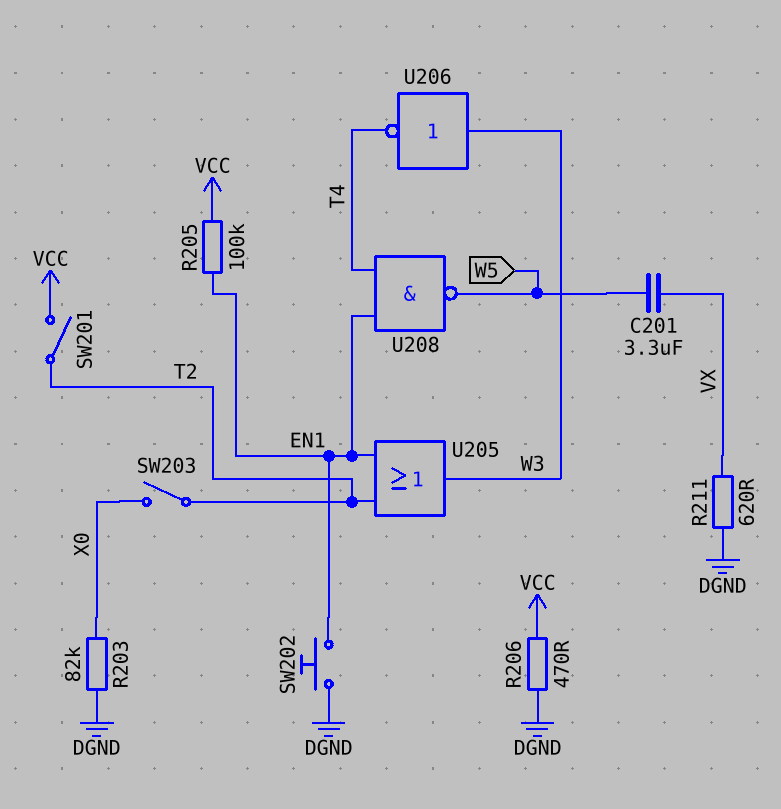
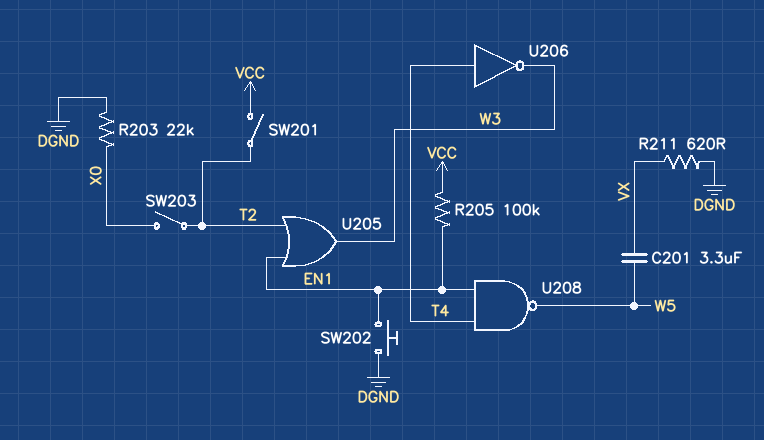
R203: 82k (DGND, X0) -> 22k (DGND, X0)
R206: 470 (DGND, VCC) -> none
U206: NOT (in W3, out T4) -> NOT (in T4, out W3)

